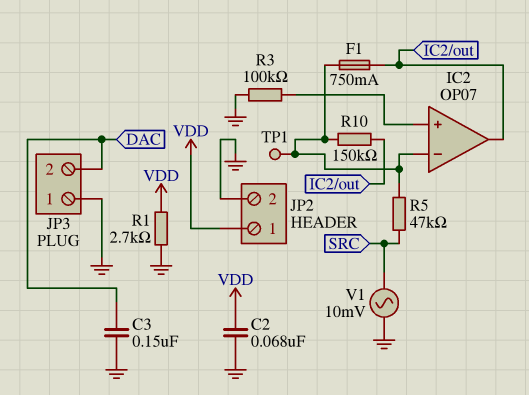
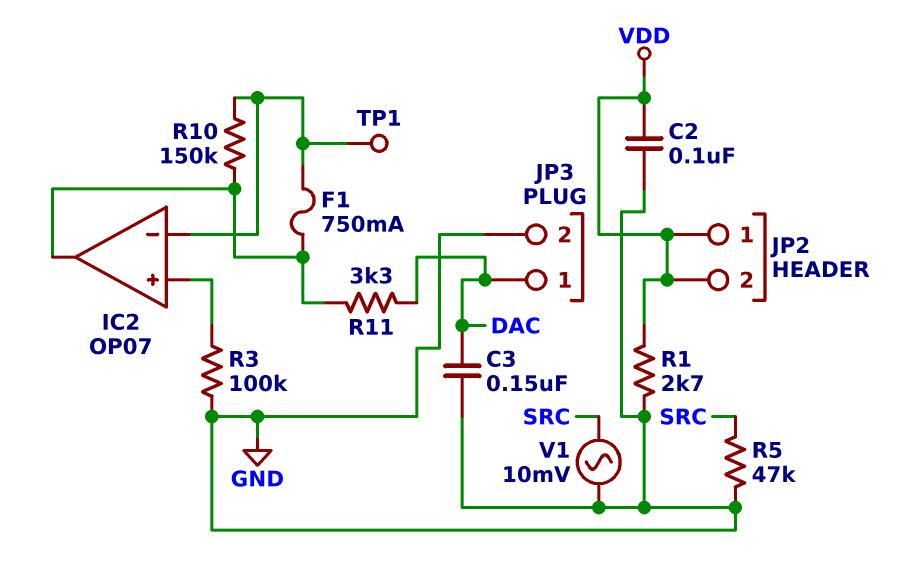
C2: 68nF (GND, VDD) -> 100nF (GND, VDD)
JP2 pin 2: GND -> VDD
JP3 pin 1: GND -> DAC
JP3 pin 2: DAC -> GND
R5: 47k (IC2/in-, SRC) -> 47k (GND, SRC)
R11: none -> 3.3k (DAC, IC2/out)

